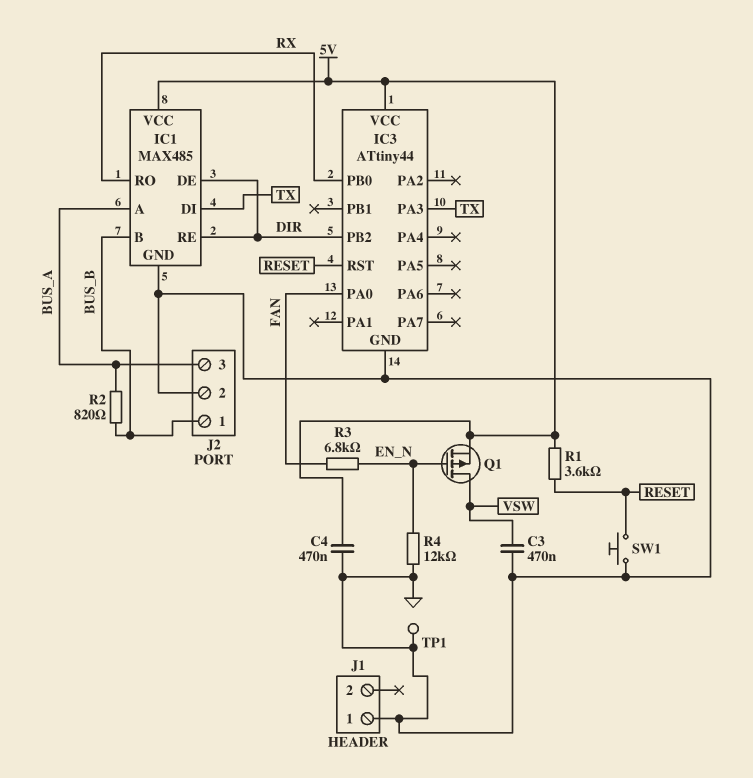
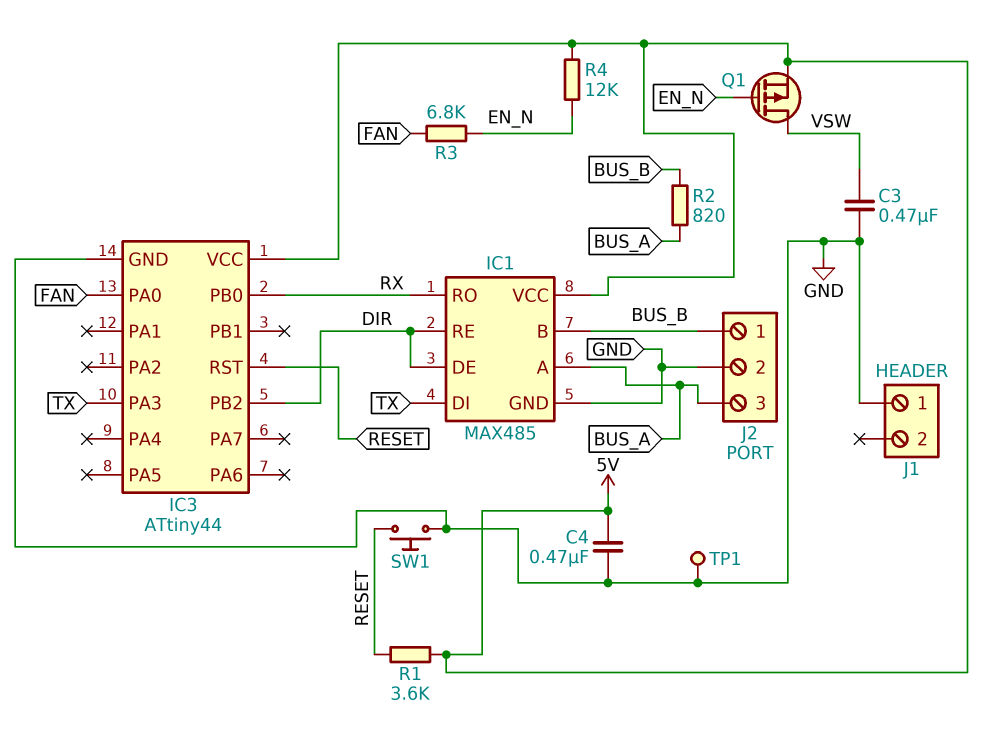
R4: 12k (EN_N, GND) -> 12k (5V, EN_N)

